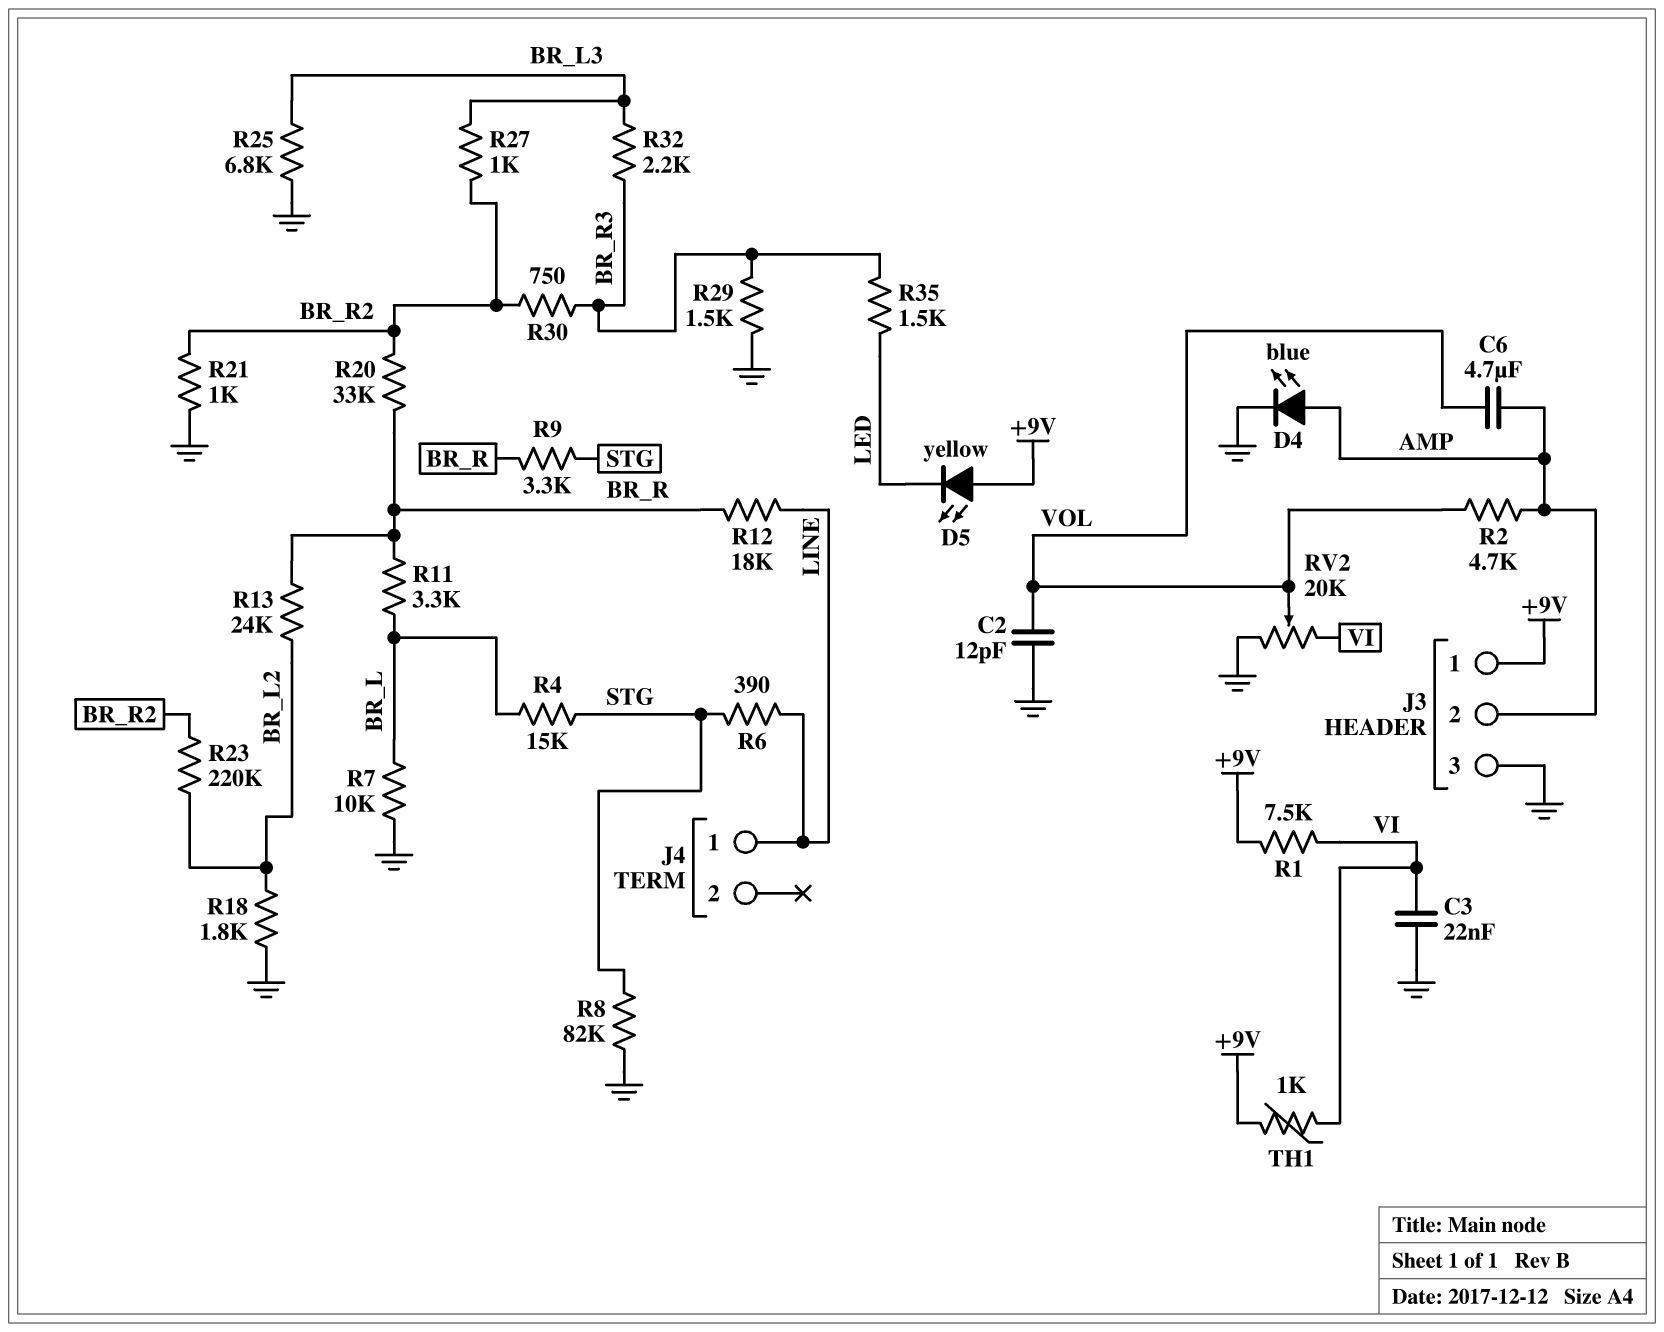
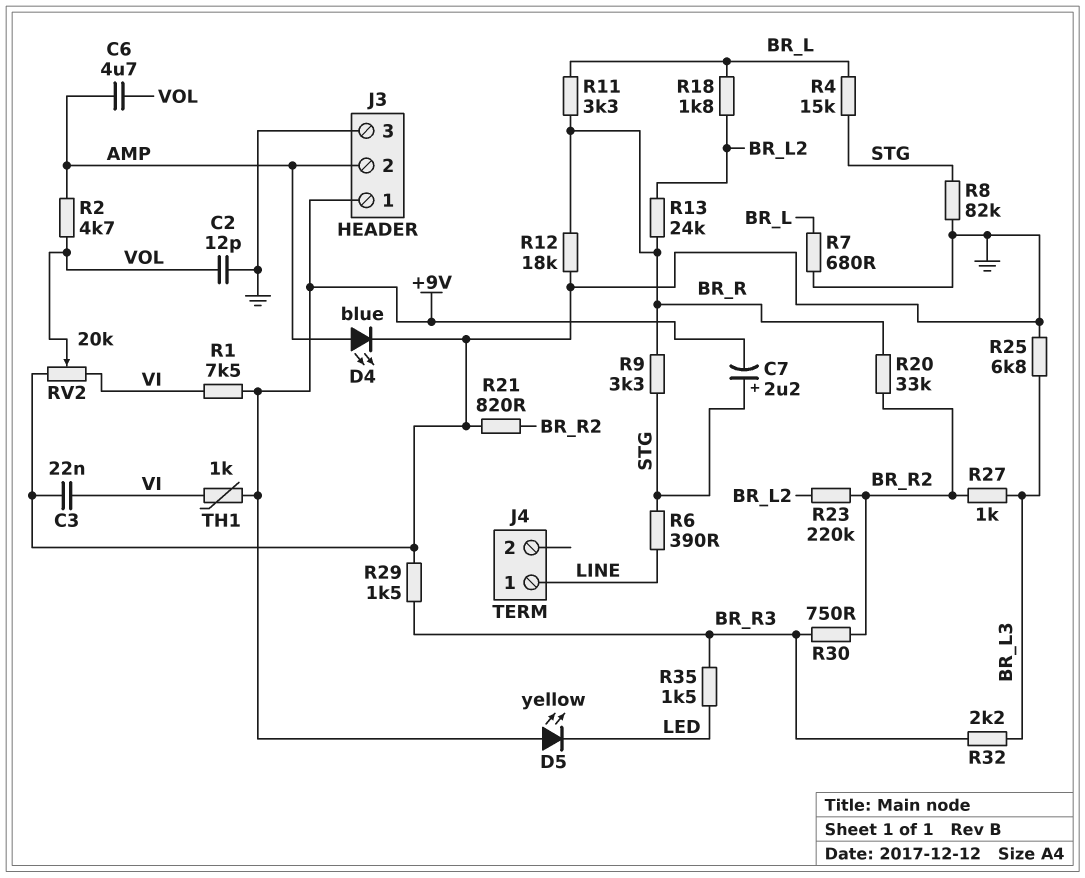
C7: none -> 2.2uF (plus STG, minus +9V)
R7: 10k (BR_L, GND) -> 680 (BR_L, GND)
R12: 18k (BR_R, LINE) -> 18k (BR_R, GND)
R18: 1.8k (BR_L2, GND) -> 1.8k (BR_L, BR_L2)
R21: 1k (BR_R2, GND) -> 820 (BR_R2, GND)

